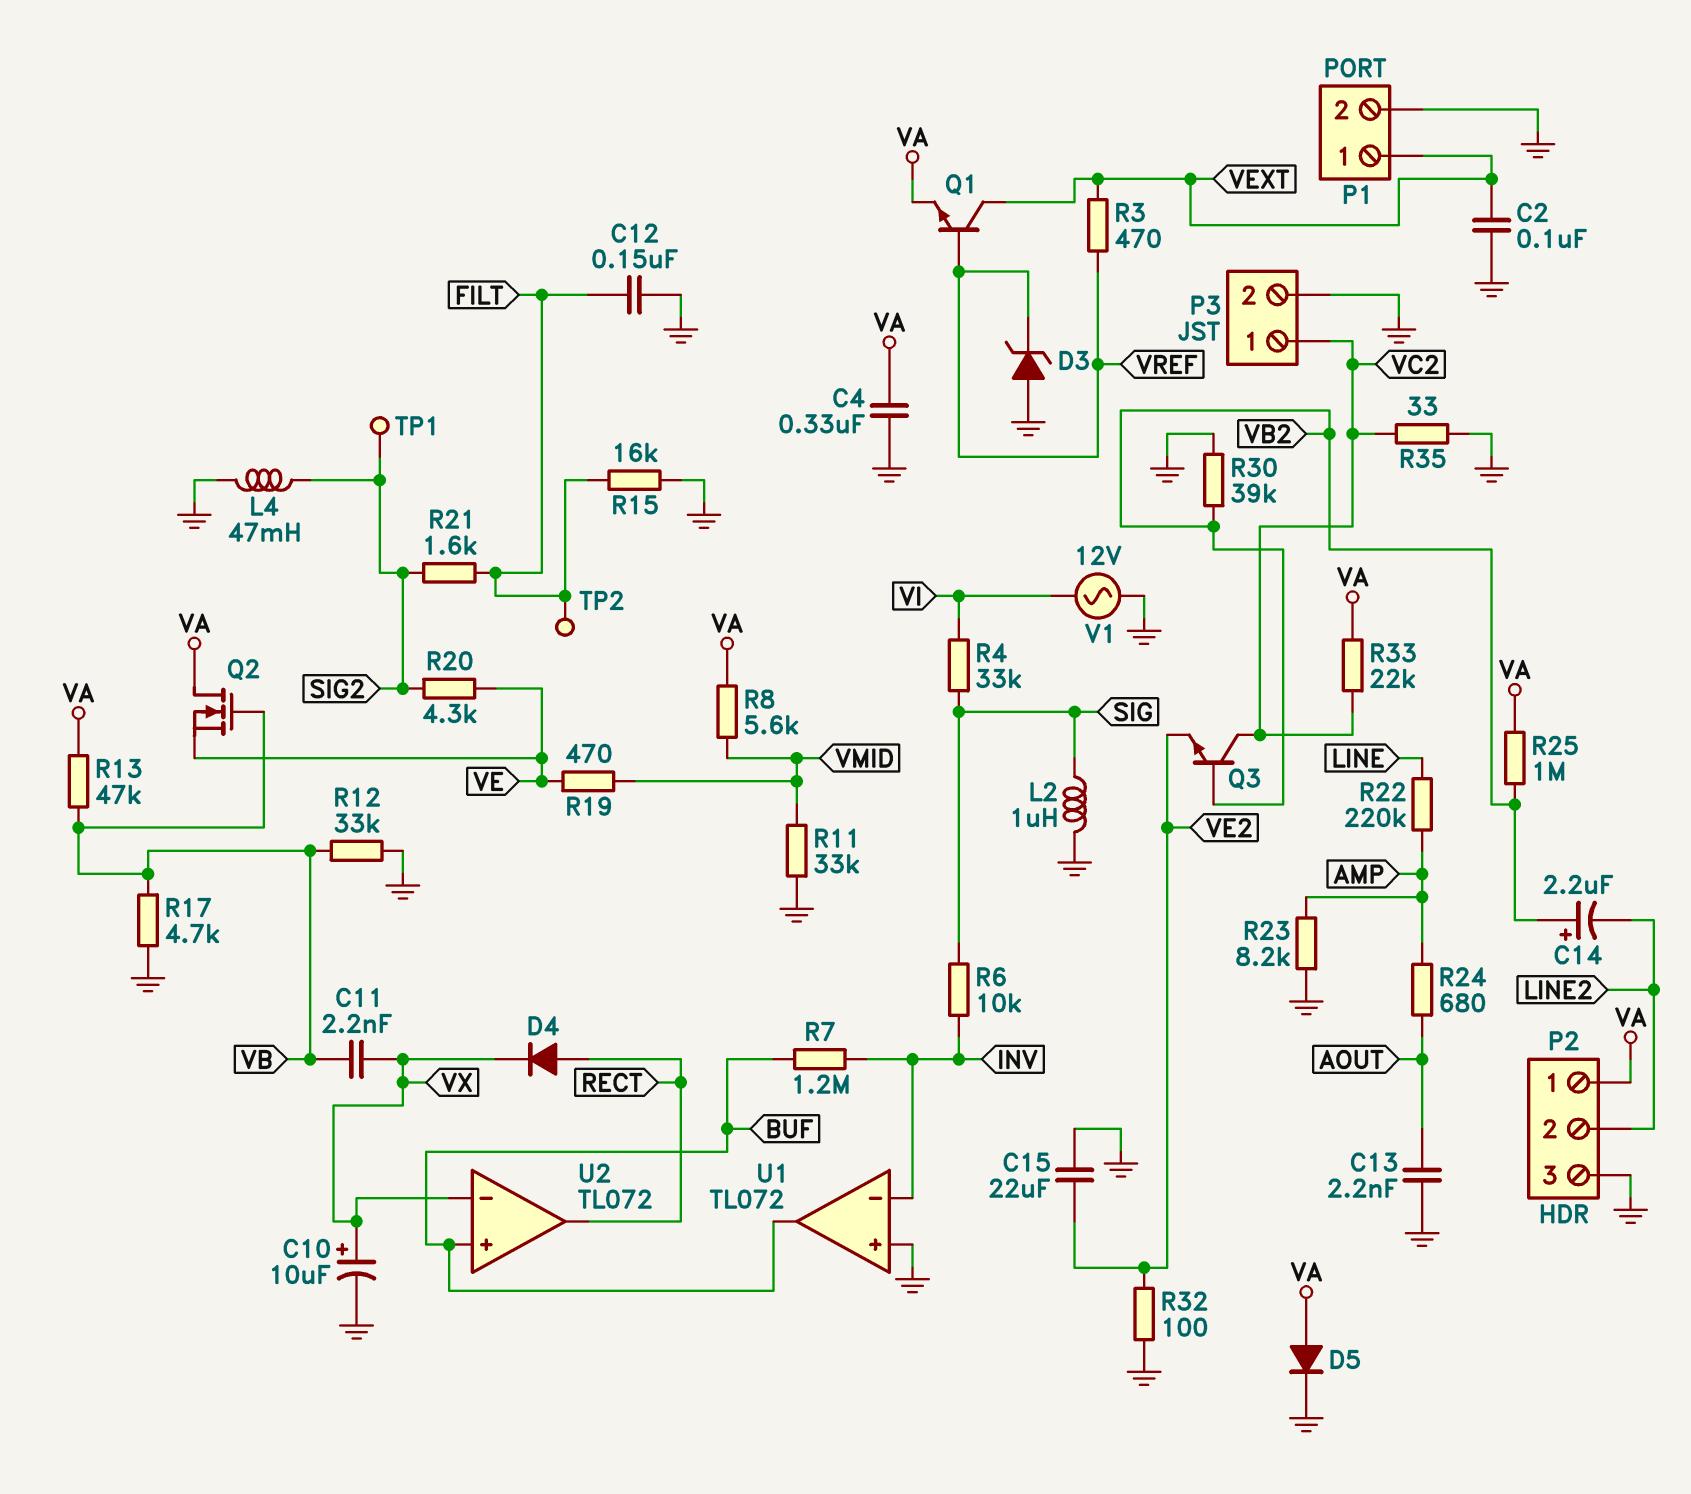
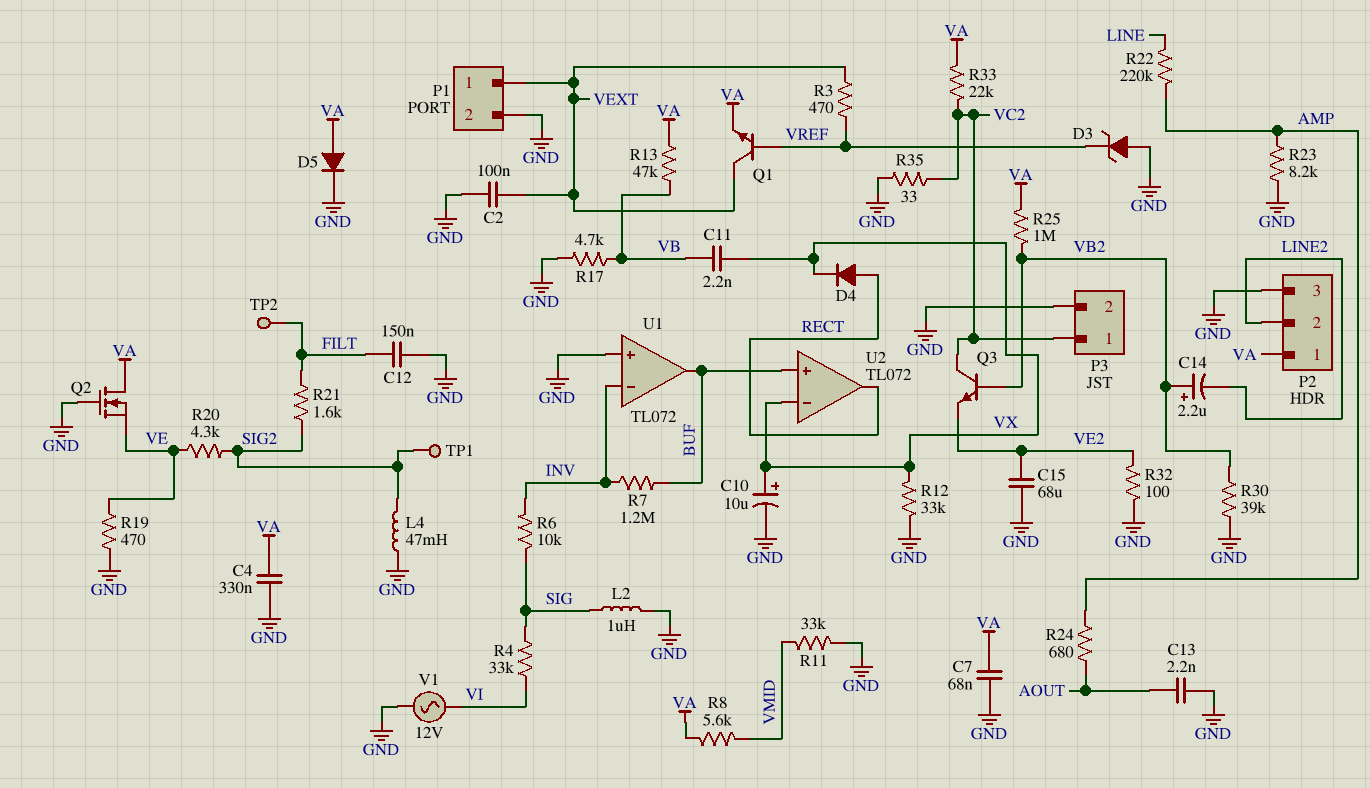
C7: none -> 68nF (GND, VA)
C15: 22uF (GND, VE2) -> 68uF (GND, VE2)
Q2: NMOS (G VB, D VA, S VE) -> NMOS (G GND, D VA, S VE)
R12: 33k (GND, VB) -> 33k (GND, VX)
R15: 16k (FILT, GND) -> none
R19: 470 (VE, VMID) -> 470 (GND, VE)

